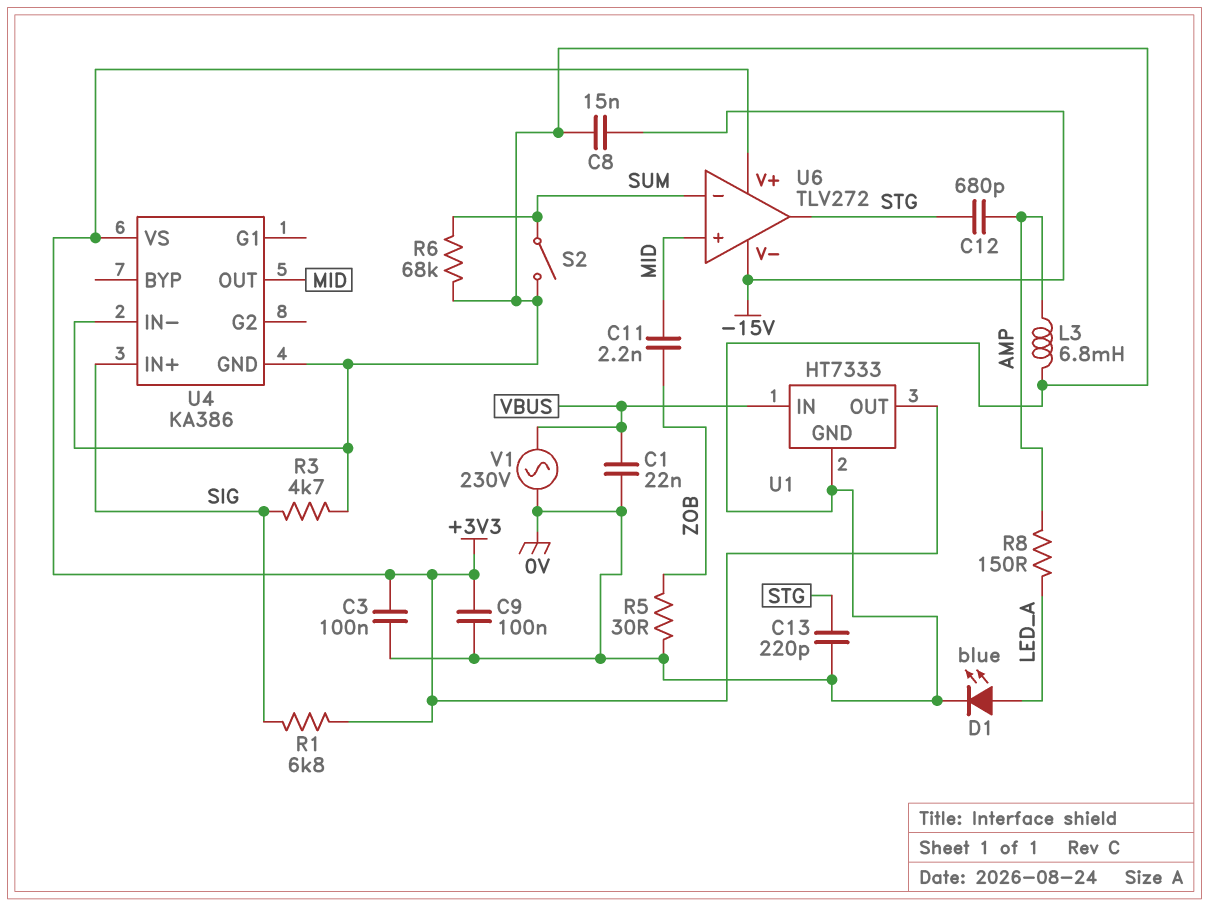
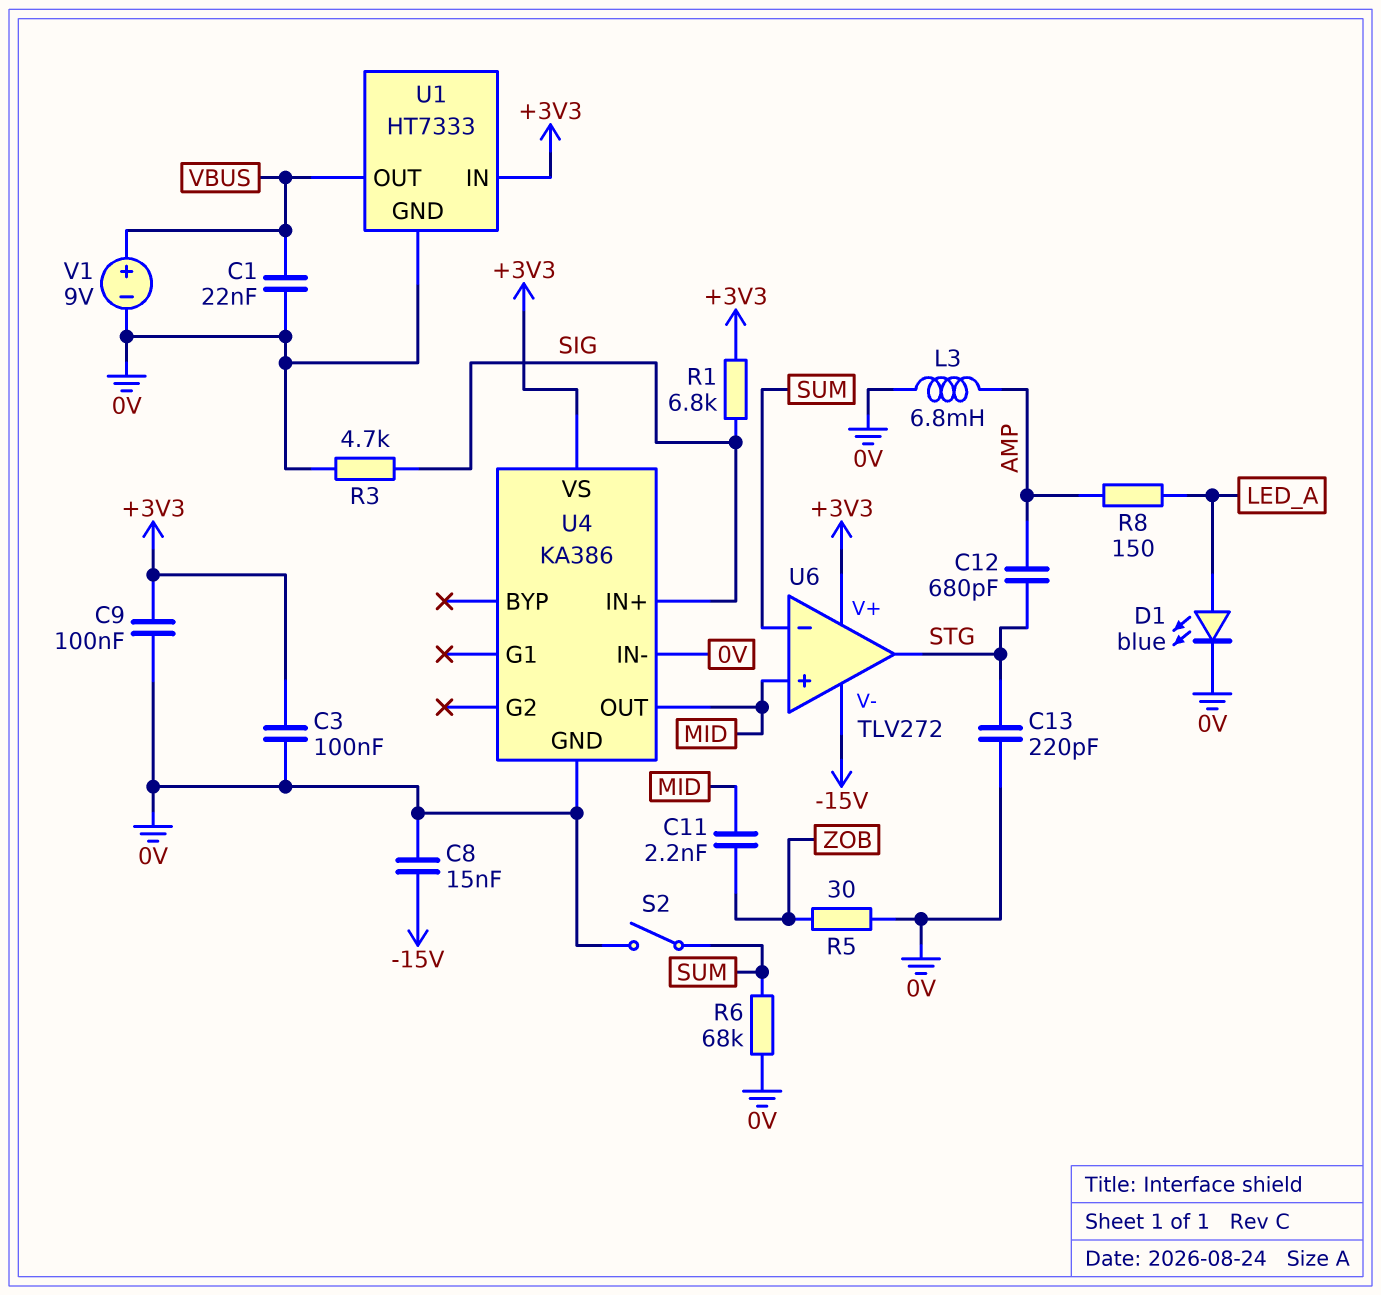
U1 pin IN: VBUS -> +3V3
U1 pin OUT: +3V3 -> VBUS
V1: AC 230V (0V, VBUS) -> 9V (plus VBUS, minus 0V)

